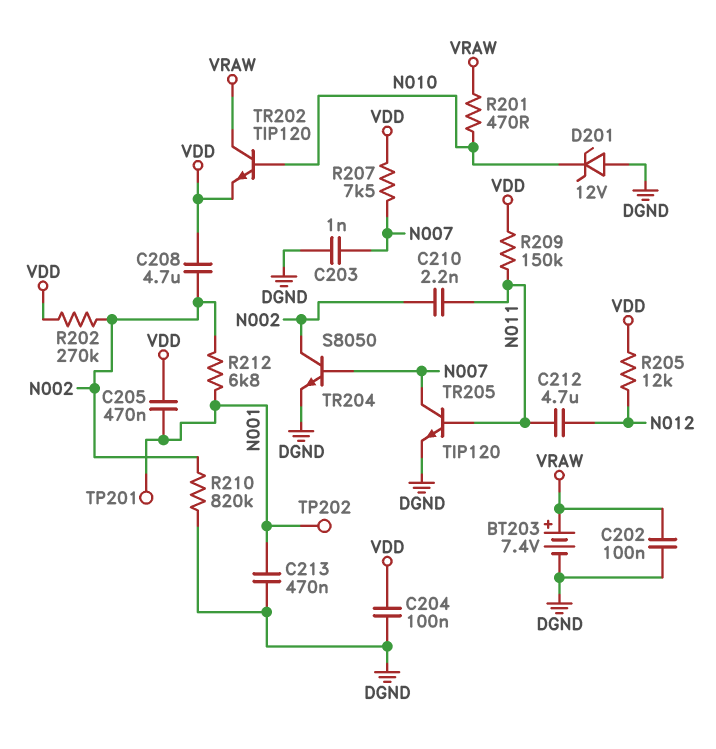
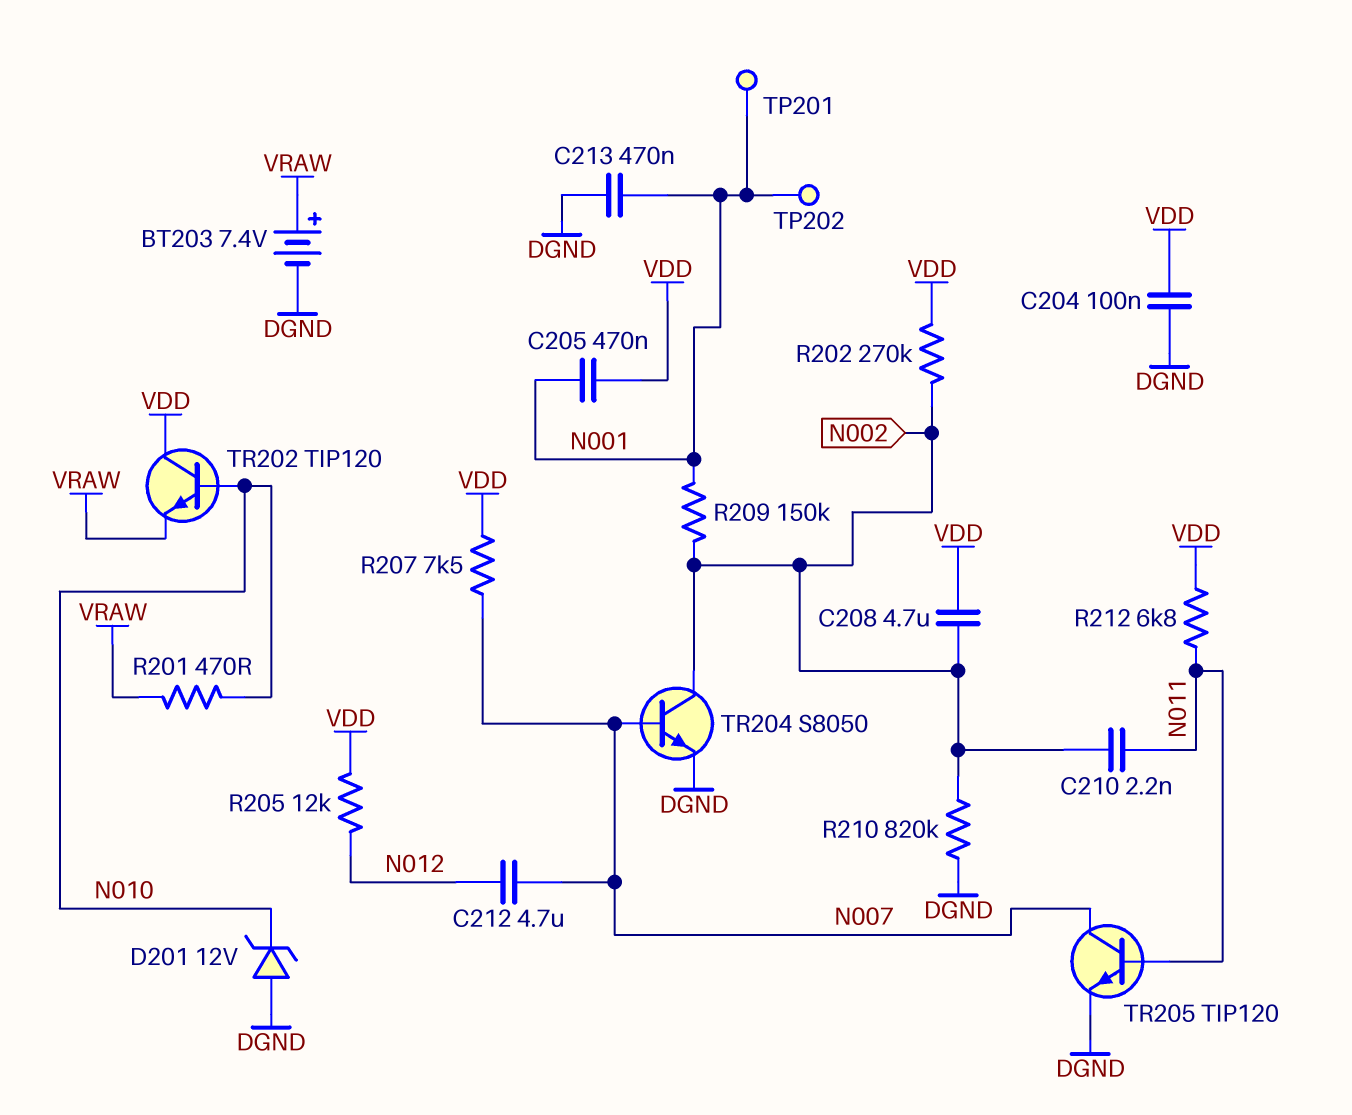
C202: 100nF (DGND, VRAW) -> none
C203: 1nF (DGND, N007) -> none
C212: 4.7uF (N011, N012) -> 4.7uF (N007, N012)
R209: 150k (N011, VDD) -> 150k (N001, N002)
R212: 6.8k (N001, N002) -> 6.8k (N011, VDD)
TR202: NPN TIP120 (B N010, C VRAW, E VDD) -> NPN TIP120 (B N010, C VDD, E VRAW)

